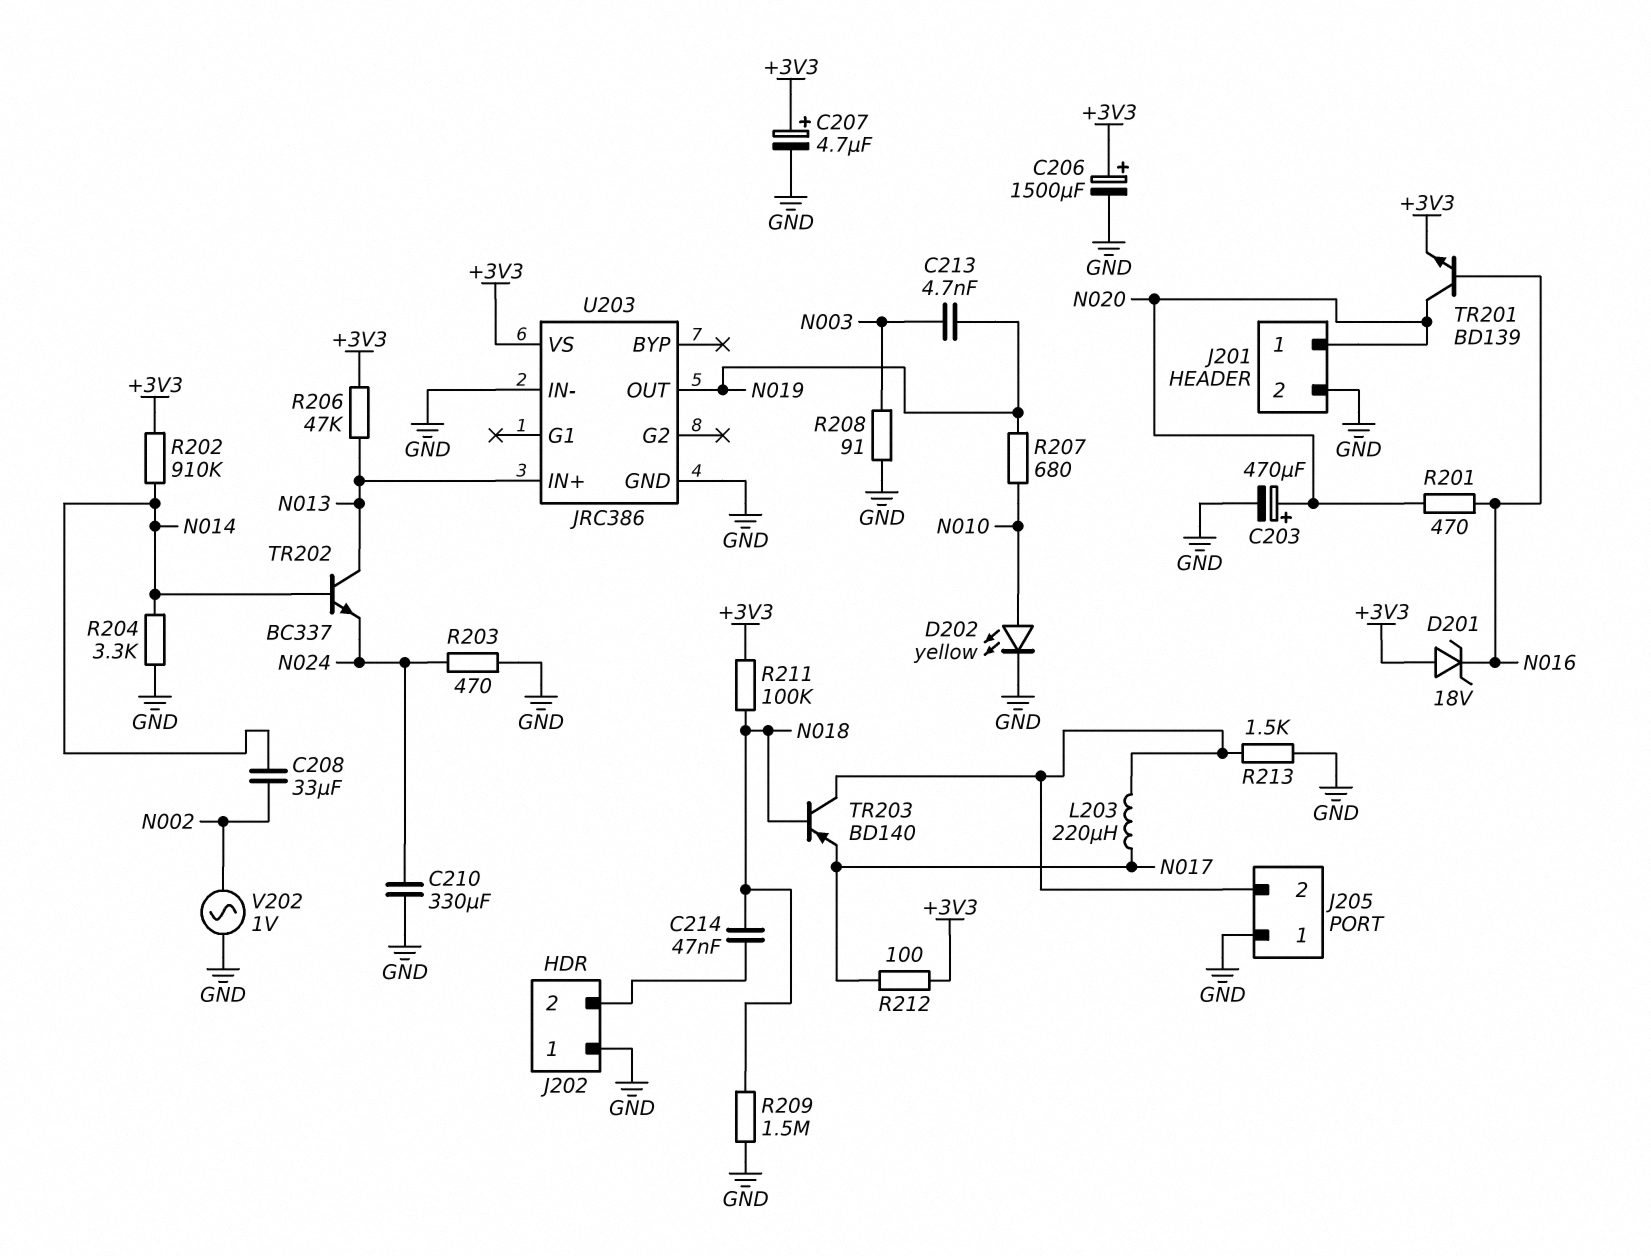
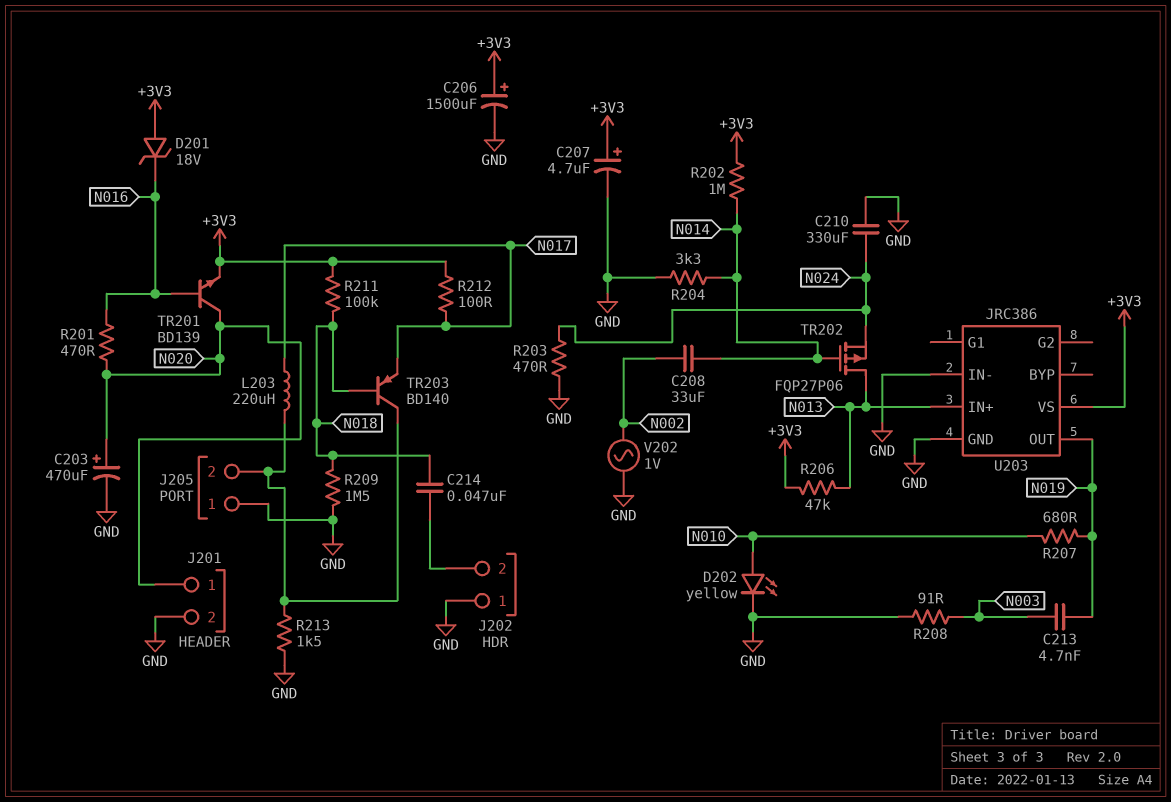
R202: 910k (+3V3, N014) -> 1M (+3V3, N014)
TR202: NPN BC337 (B N014, C N013, E N024) -> PMOS FQP27P06 (G N014, D N013, S N024)

